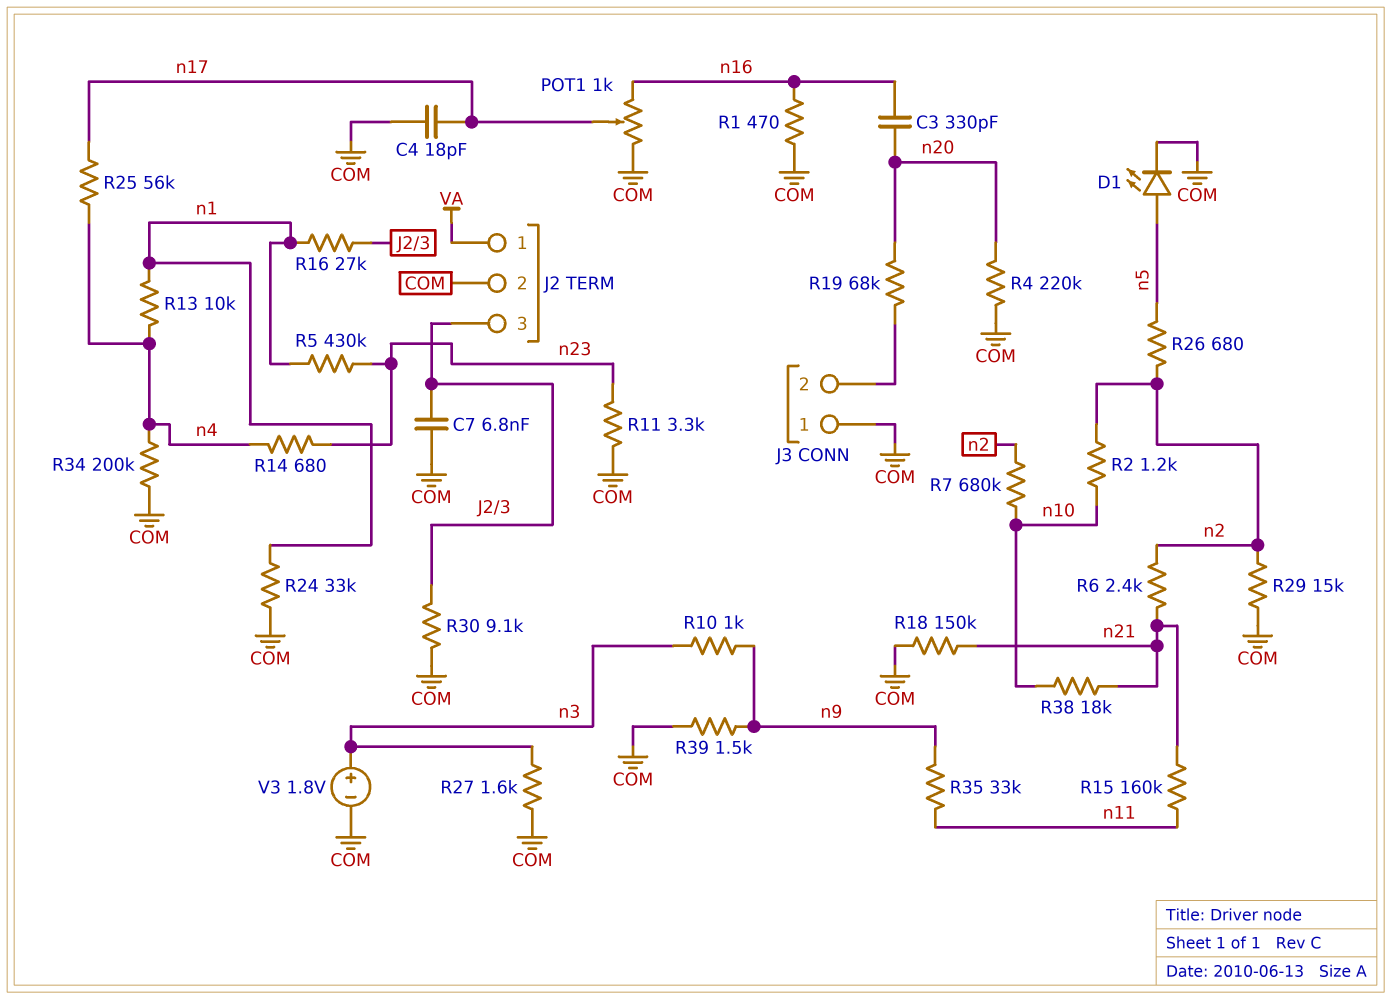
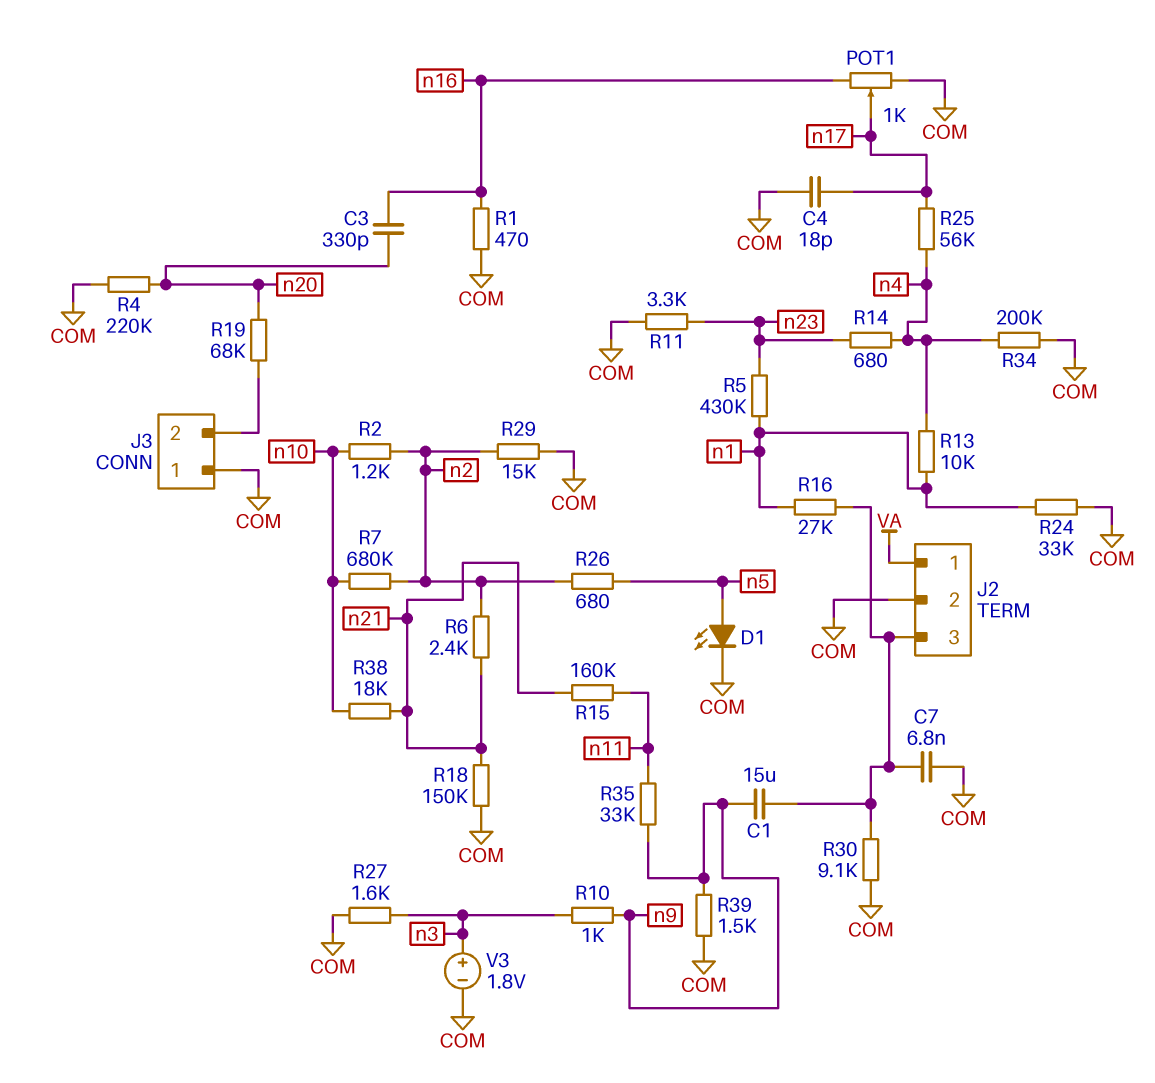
C1: none -> 15uF (J2/3, n9)

